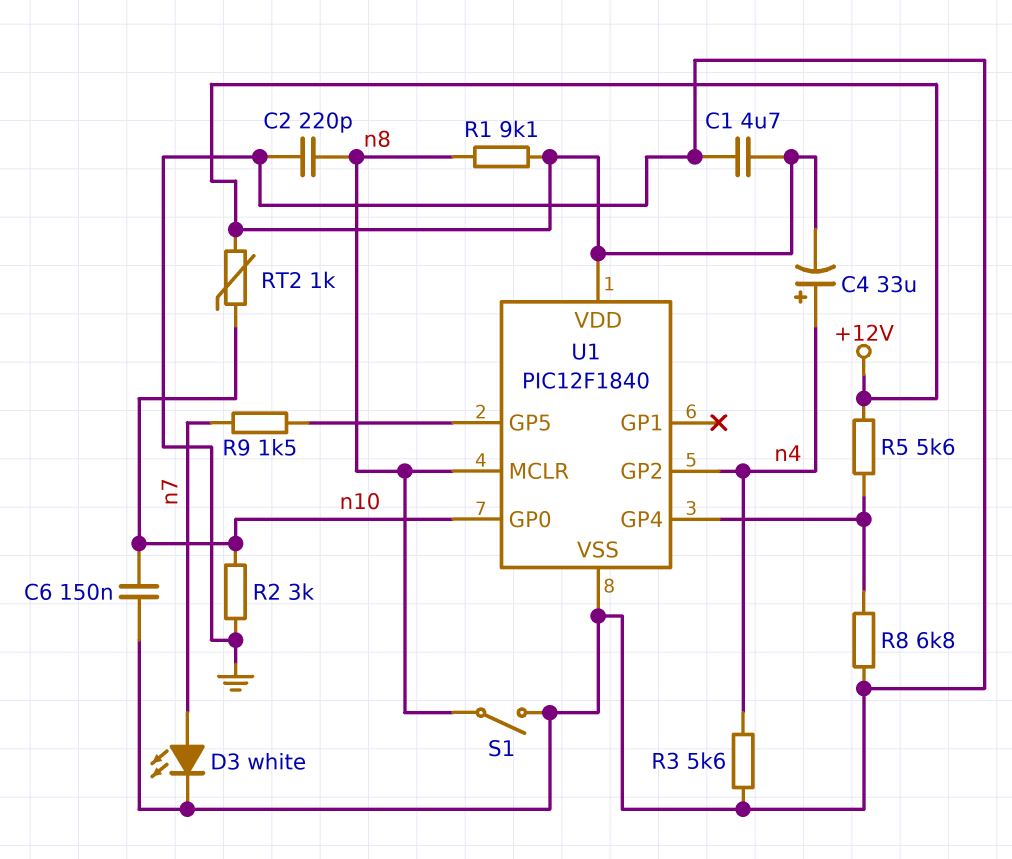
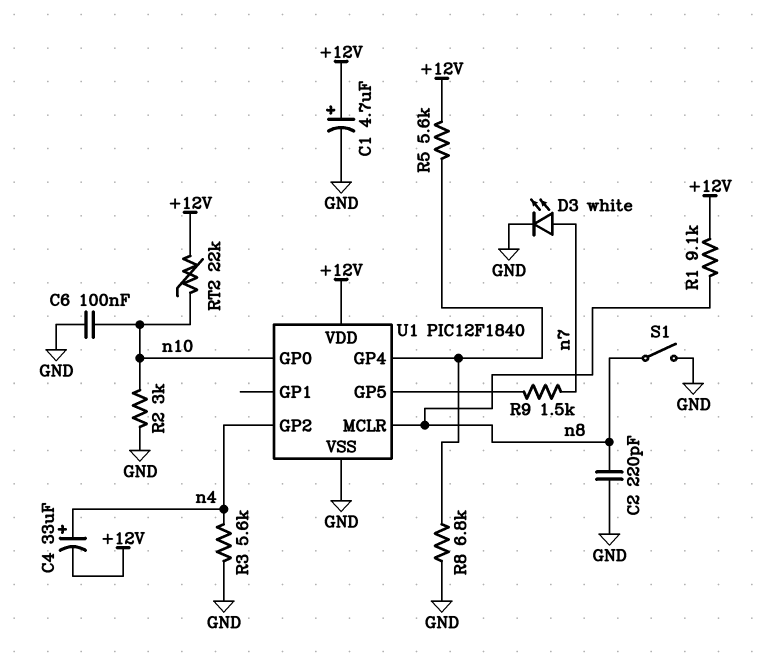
C1: 4.7uF (+12V, GND) -> 4.7uF (plus +12V, minus GND)
C6: 150nF (GND, n10) -> 100nF (GND, n10)
RT2: 1k (+12V, n10) -> 22k (+12V, n10)

